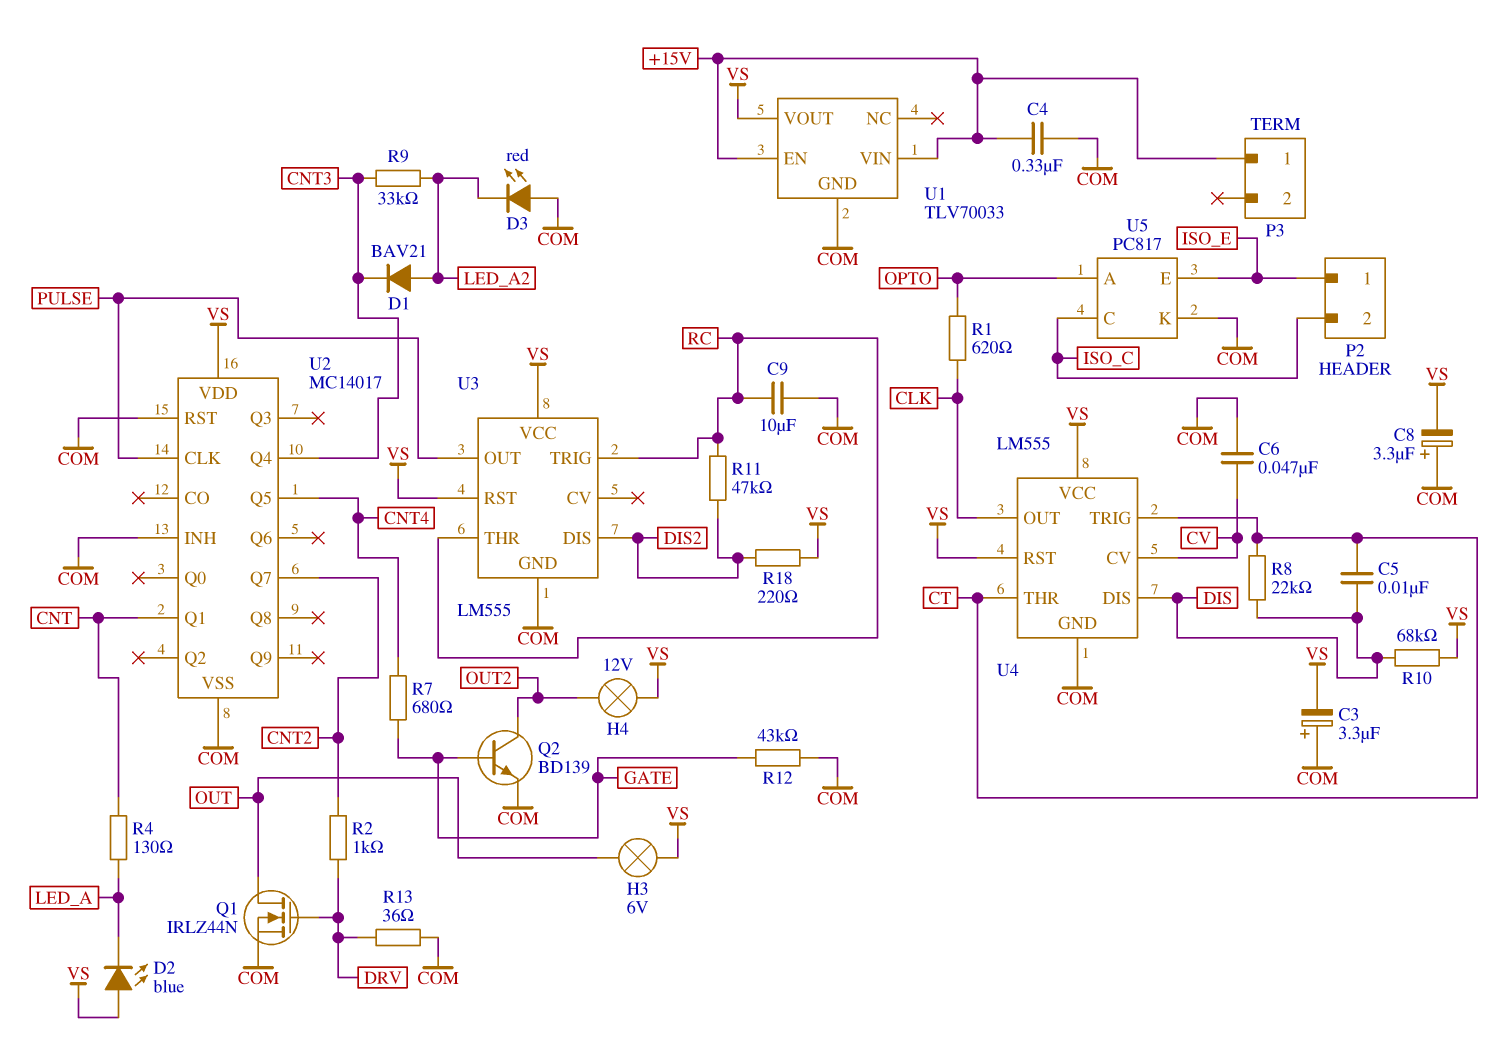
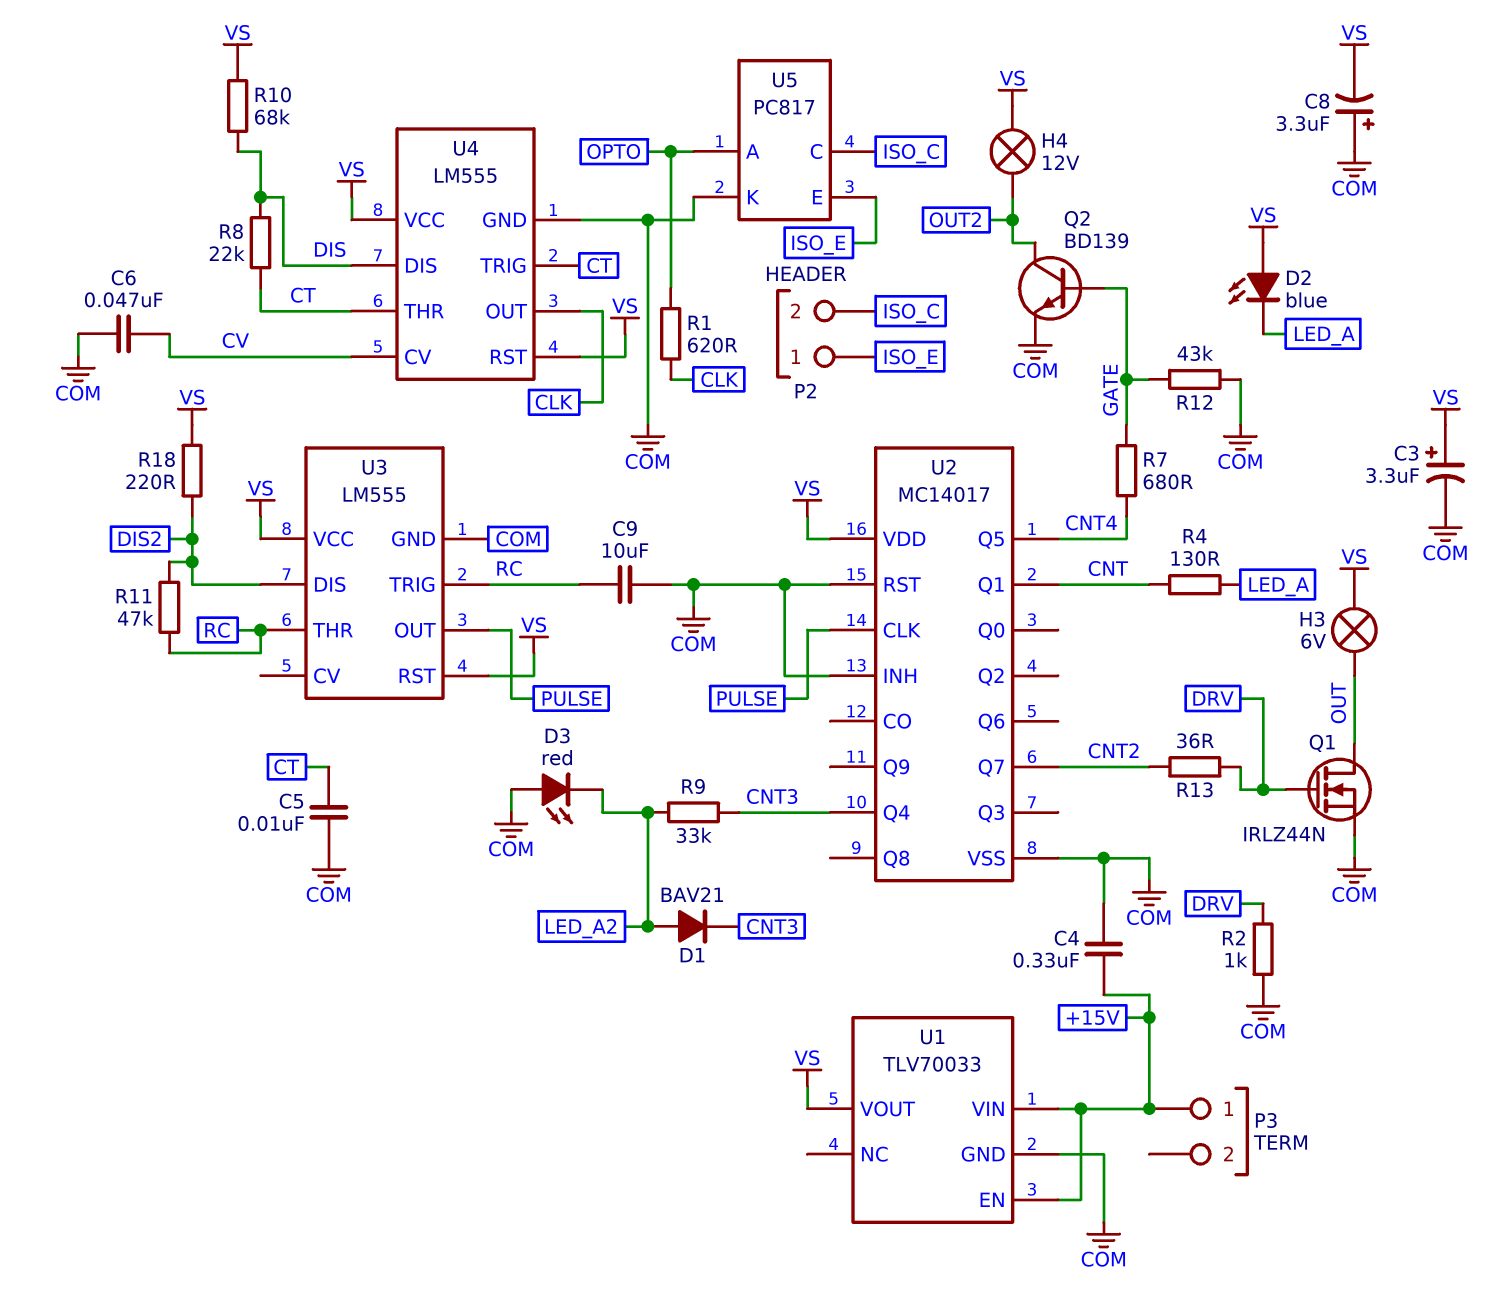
C3: 3.3uF (plus COM, minus VS) -> 3.3uF (plus VS, minus COM)
C5: 10nF (CT, DIS) -> 10nF (COM, CT)
R2: 1k (CNT2, DRV) -> 1k (COM, DRV)
R13: 36 (COM, DRV) -> 36 (CNT2, DRV)

